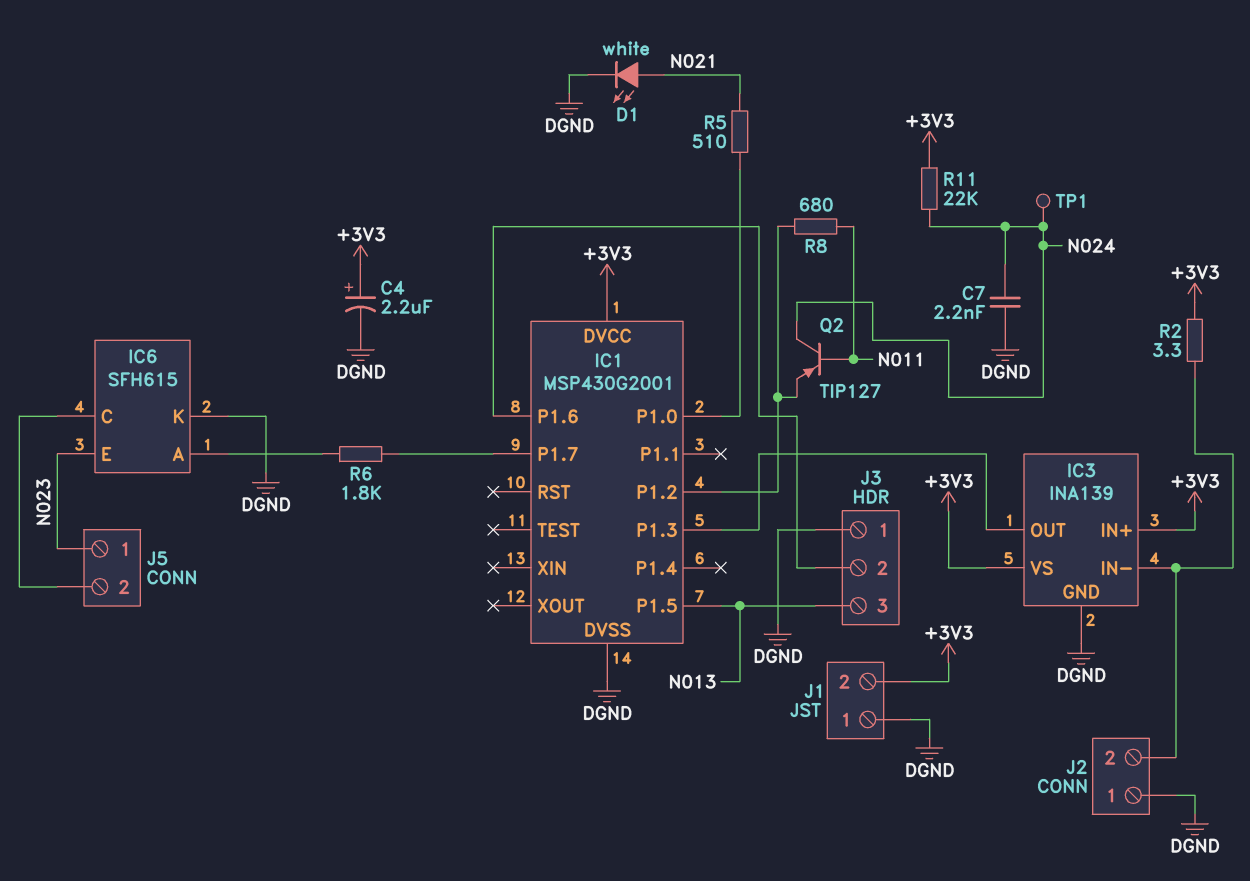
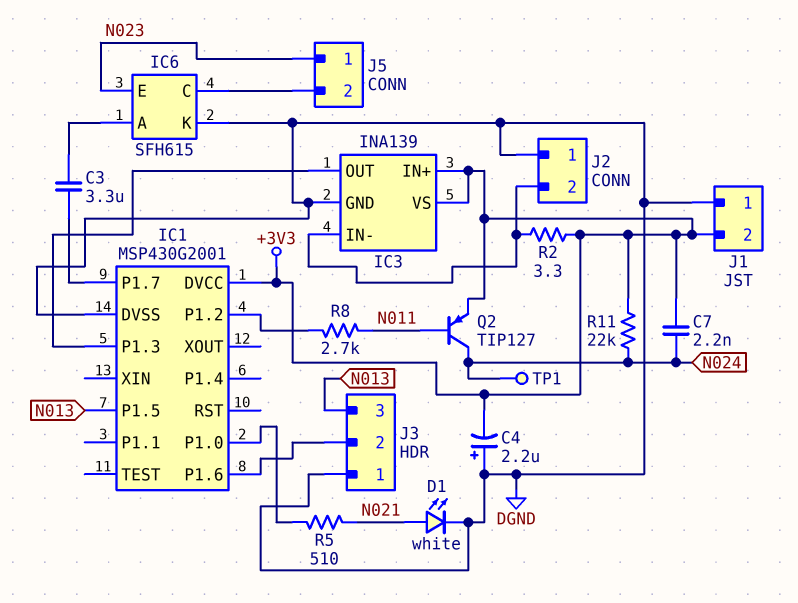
C3: none -> 3.3uF (IC1/P1.7, IC6/A)
C4: 2.2uF (plus +3V3, minus DGND) -> 2.2uF (plus DGND, minus +3V3)
C7: 2.2nF (DGND, N024) -> 2.2nF (+3V3, N024)
Q2: PNP TIP127 (B N011, C N024, E IC1/P1.2) -> PNP TIP127 (B N011, C N024, E +3V3)
R6: 1.8k (IC1/P1.7, IC6/A) -> none
R8: 680 (IC1/P1.2, N011) -> 2.7k (IC1/P1.2, N011)

